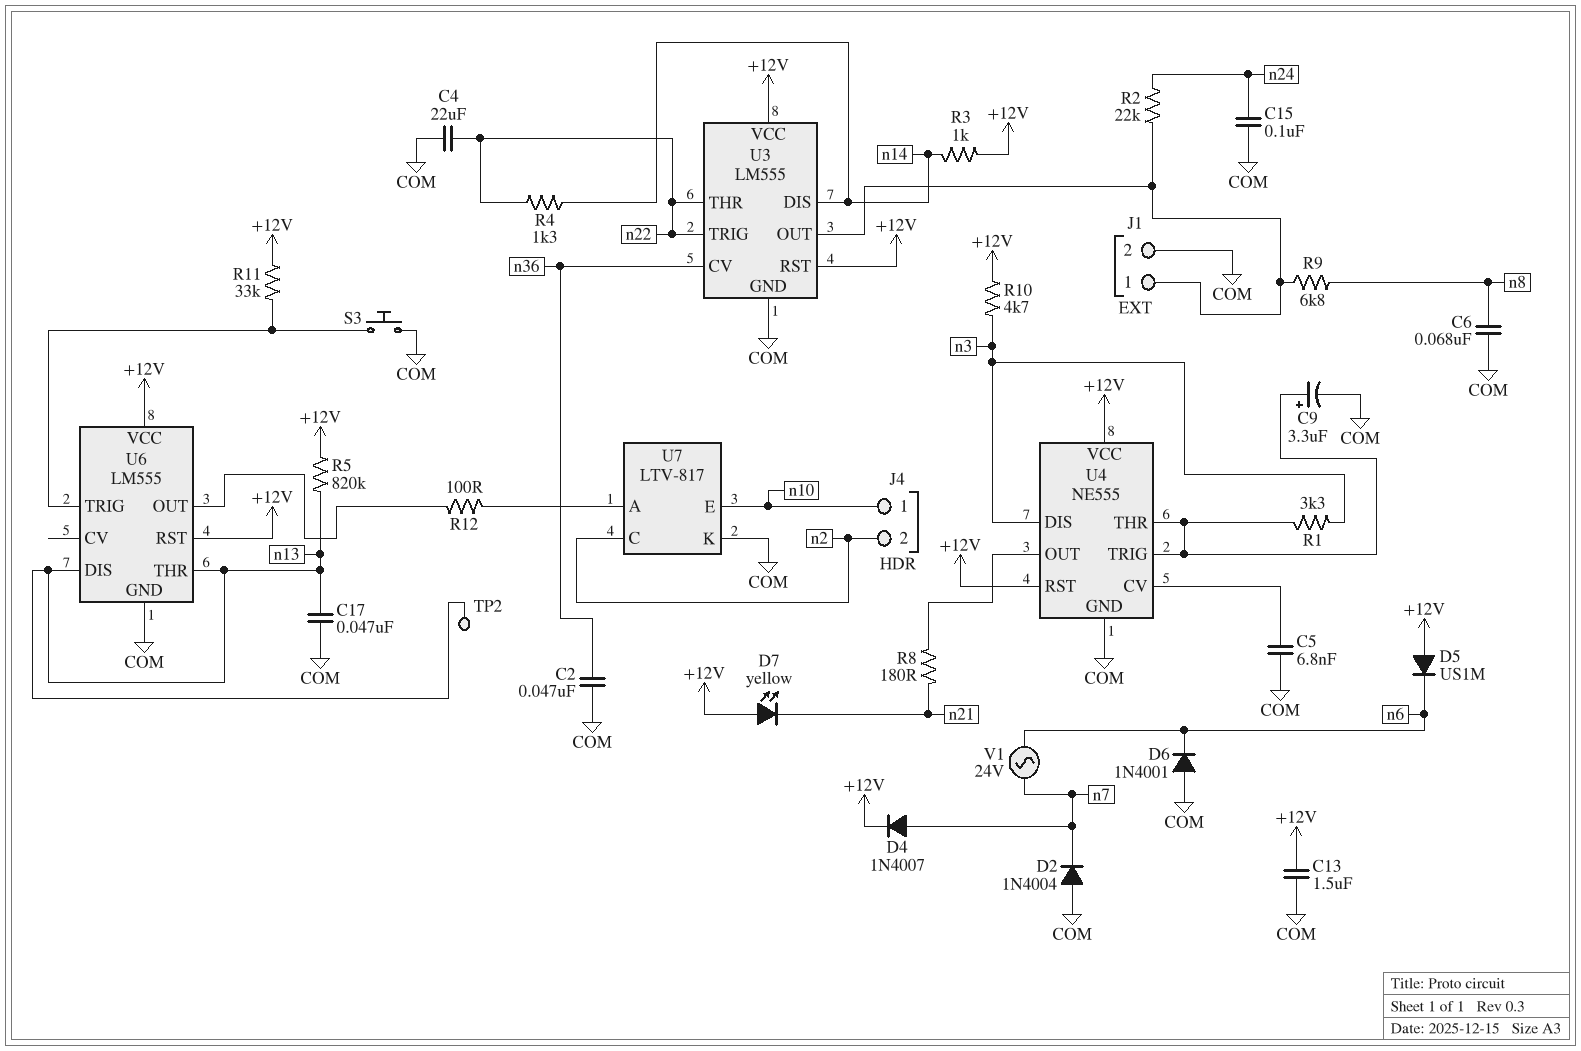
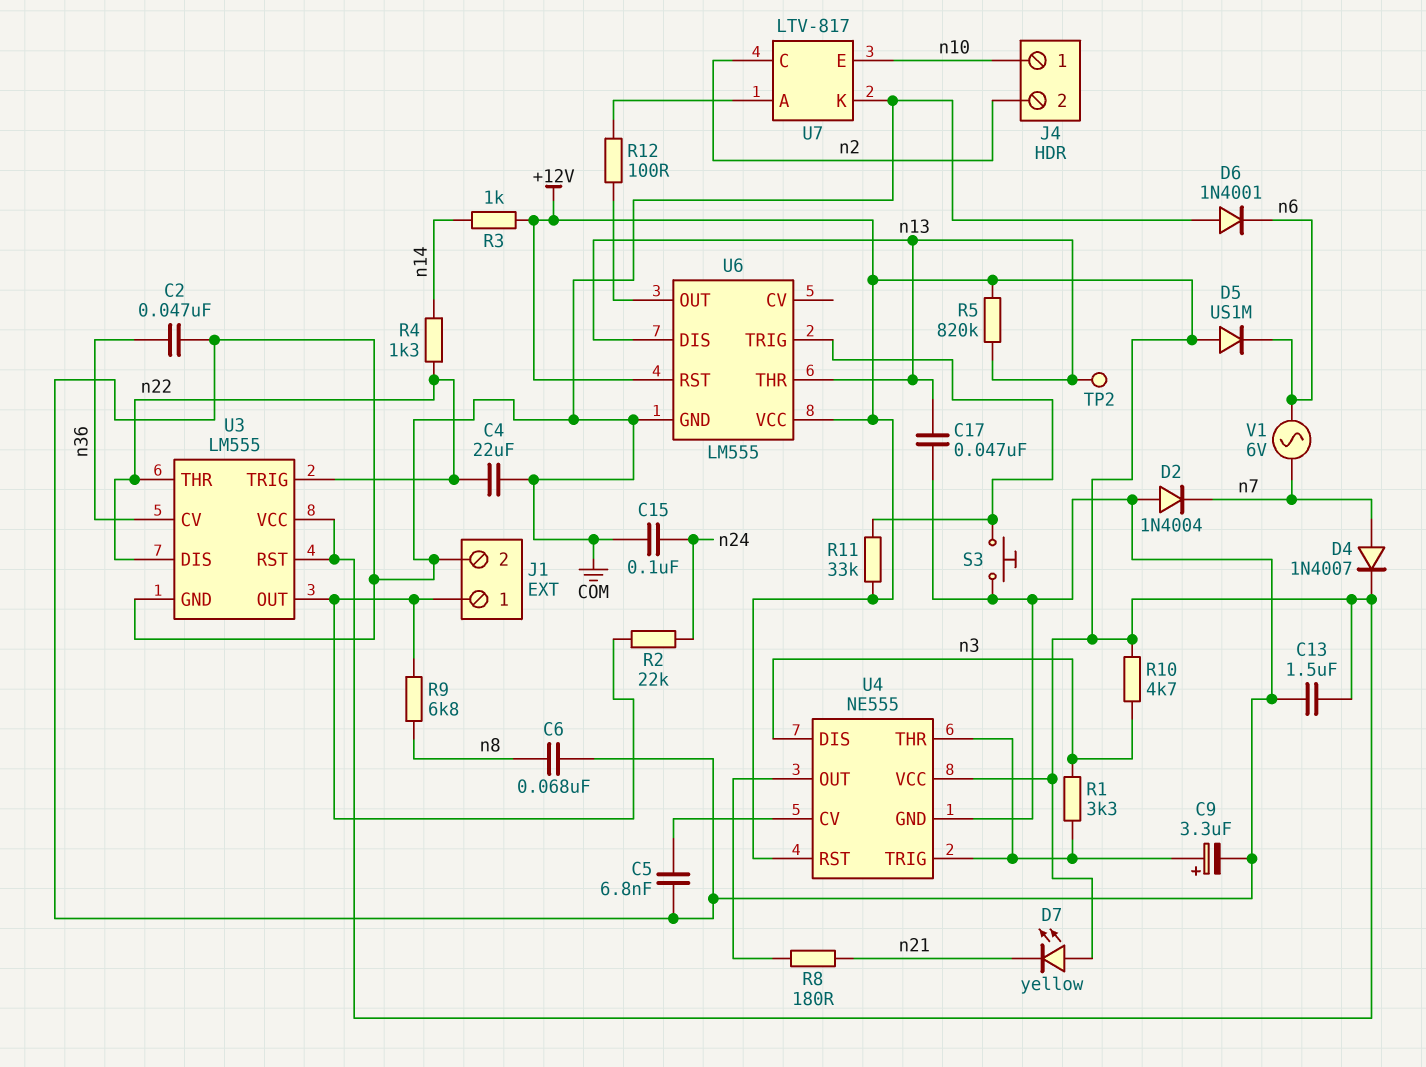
U3 pin DIS: n14 -> n22
V1: AC 24V (n6, n7) -> AC 6V (n6, n7)

